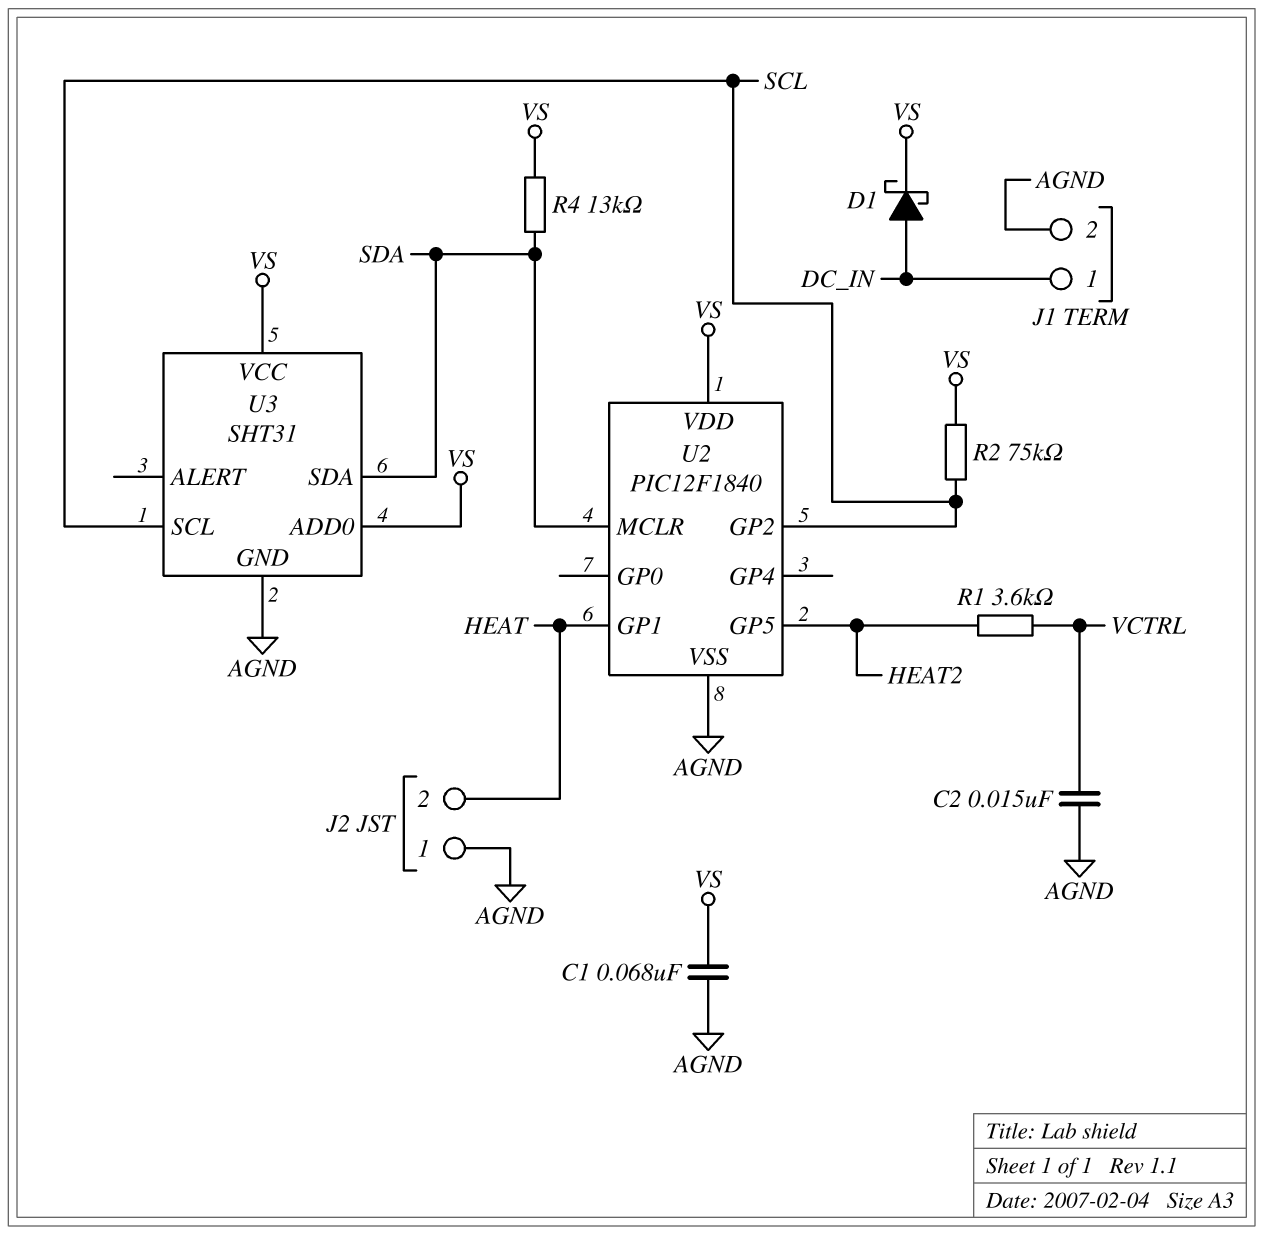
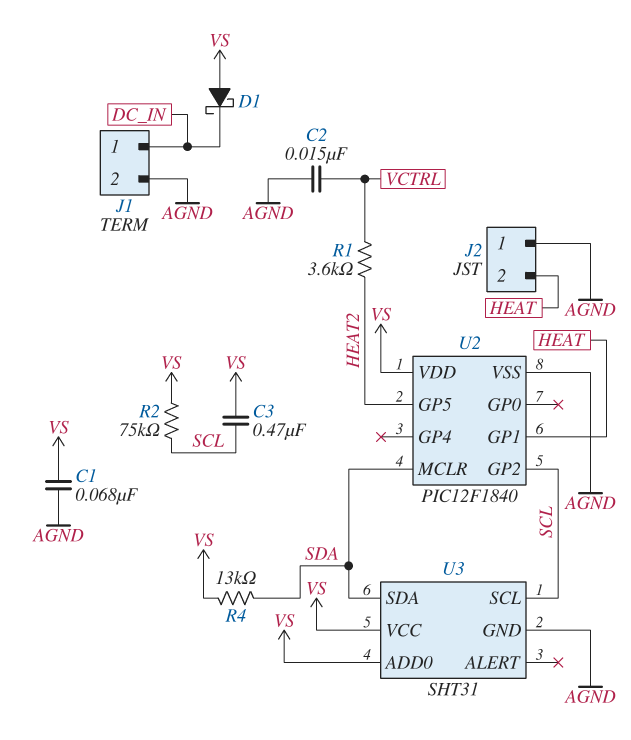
C3: none -> 470nF (SCL, VS)
D1: schottky (A DC_IN, K VS) -> schottky (A VS, K DC_IN)

